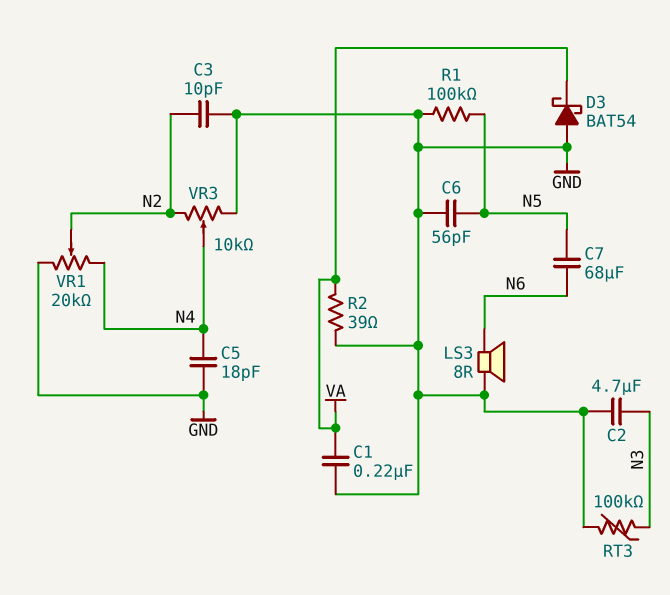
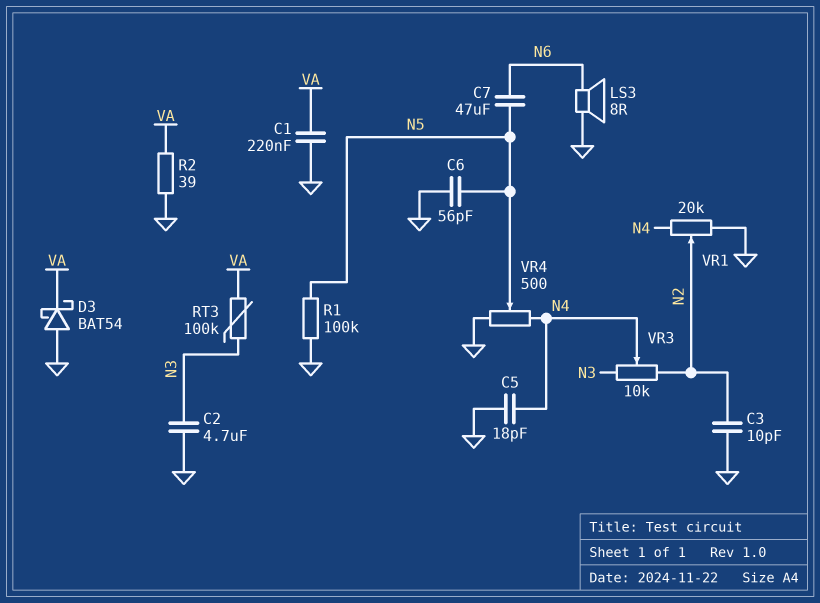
C7: 68uF (N5, N6) -> 47uF (N5, N6)
RT3: 100k (GND, N3) -> 100k (N3, VA)
VR3: 10k (GND, N2, wiper N4) -> 10k (N2, N3, wiper N4)
VR4: none -> 500 (GND, N4, wiper N5)

